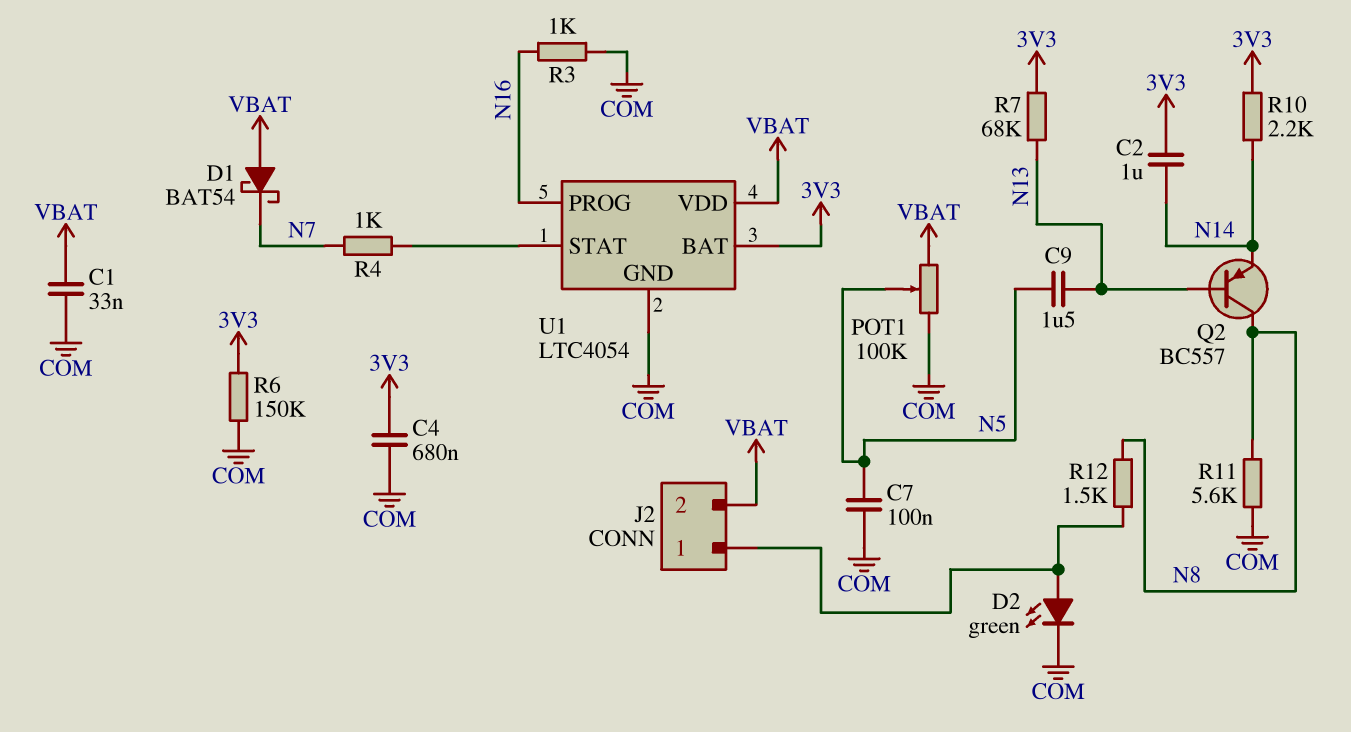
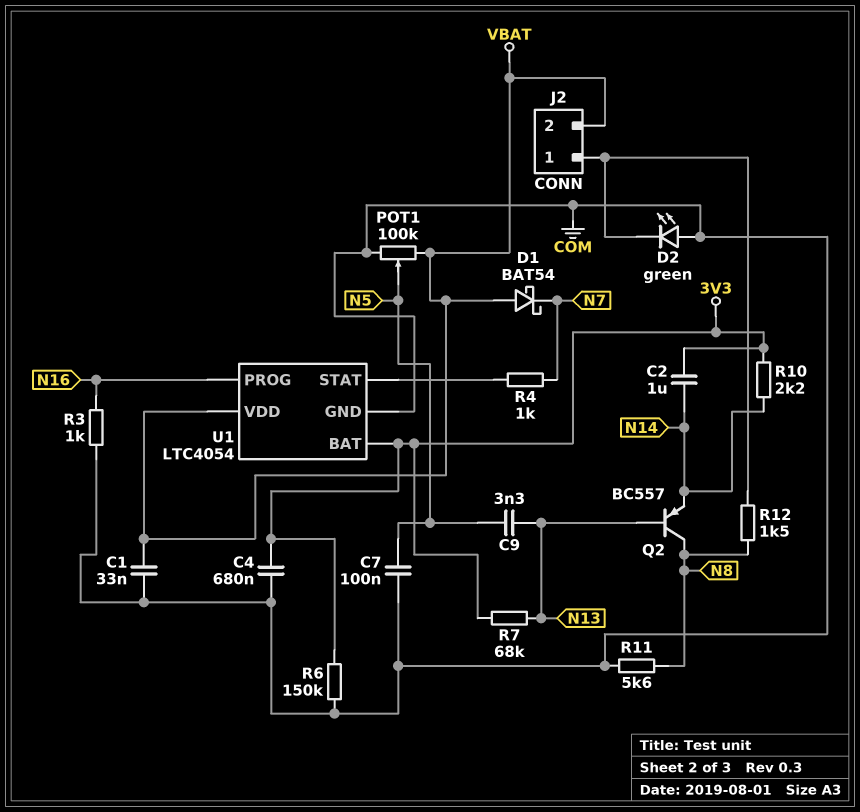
C9: 1.5uF (N5, N13) -> 3.3nF (N5, N13)
D2: LED green (A J2/1, K COM) -> LED green (A COM, K J2/1)

